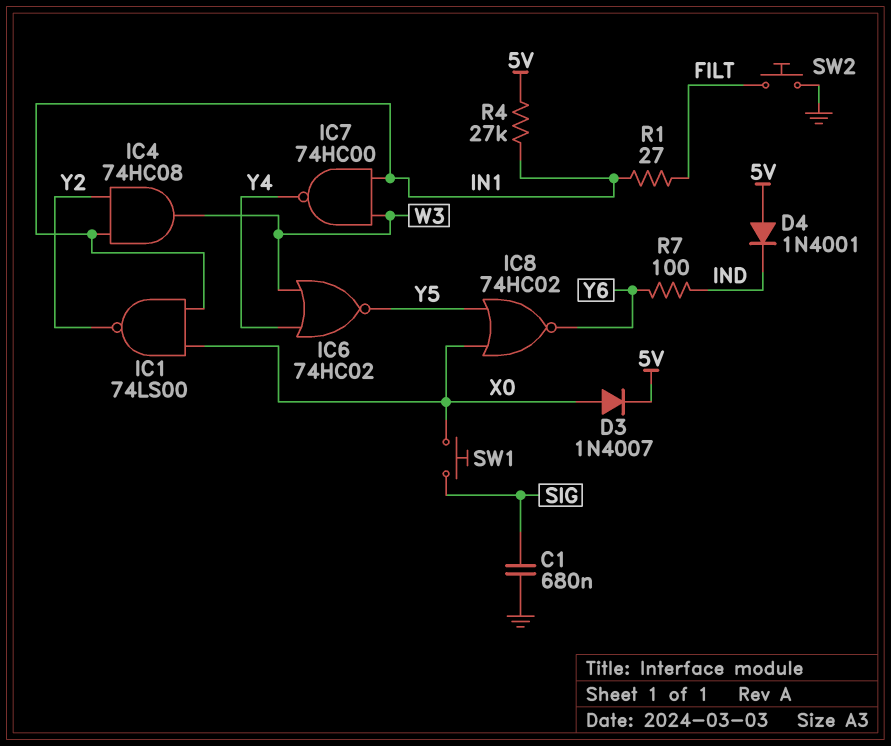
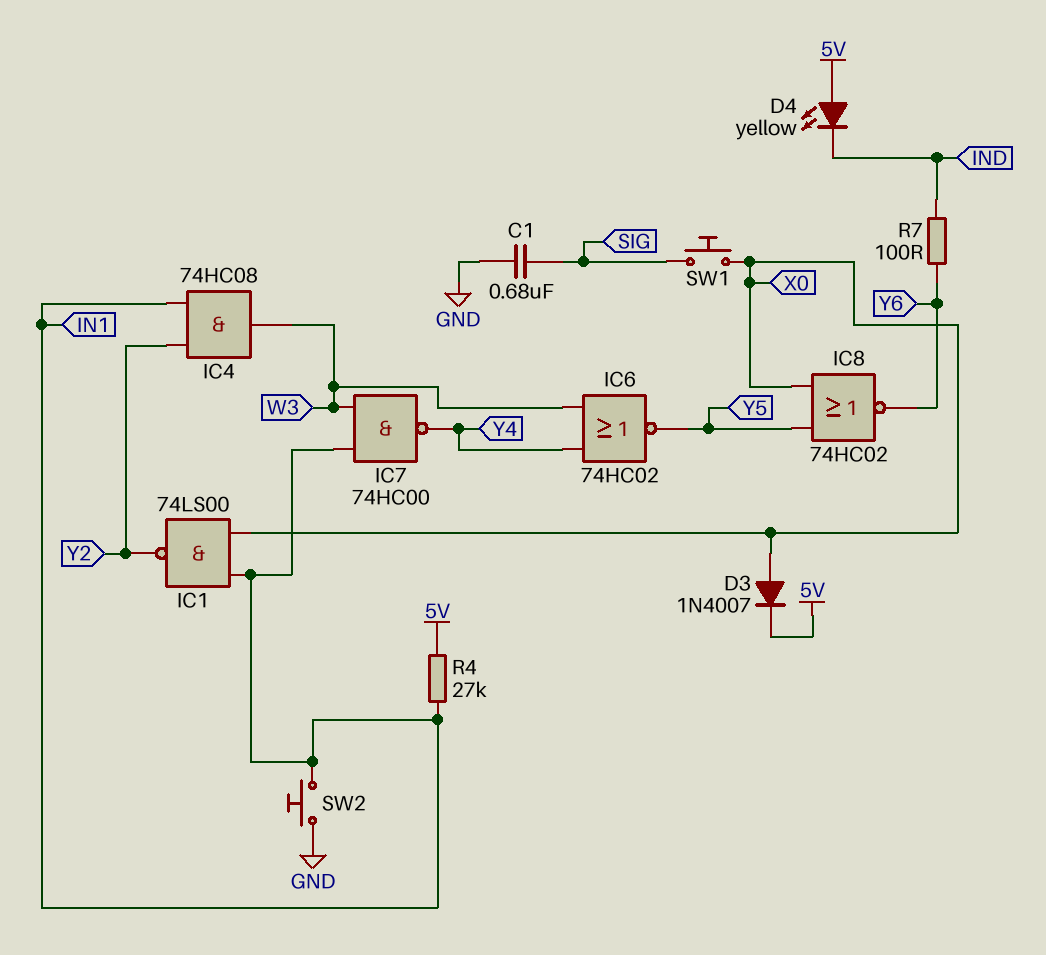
D4: diode 1N4001 (A 5V, K IND) -> LED yellow (A 5V, K IND)
R1: 27 (FILT, IN1) -> none
SW2: button (FILT, GND) -> button (GND, IN1)

